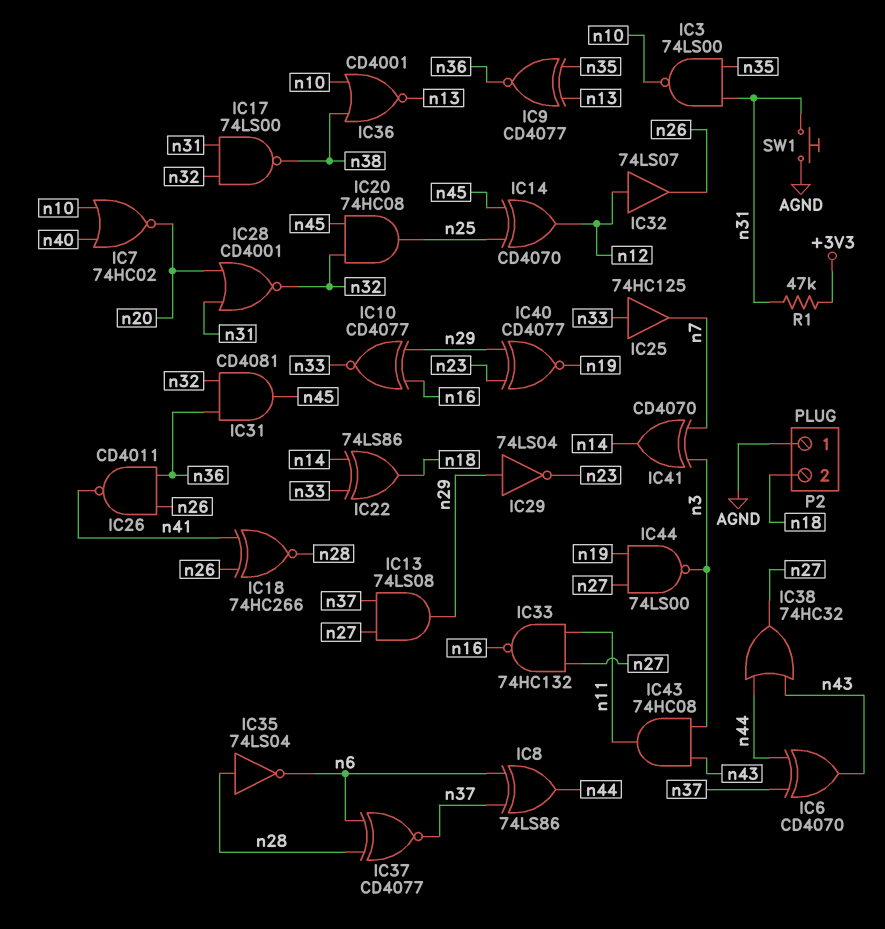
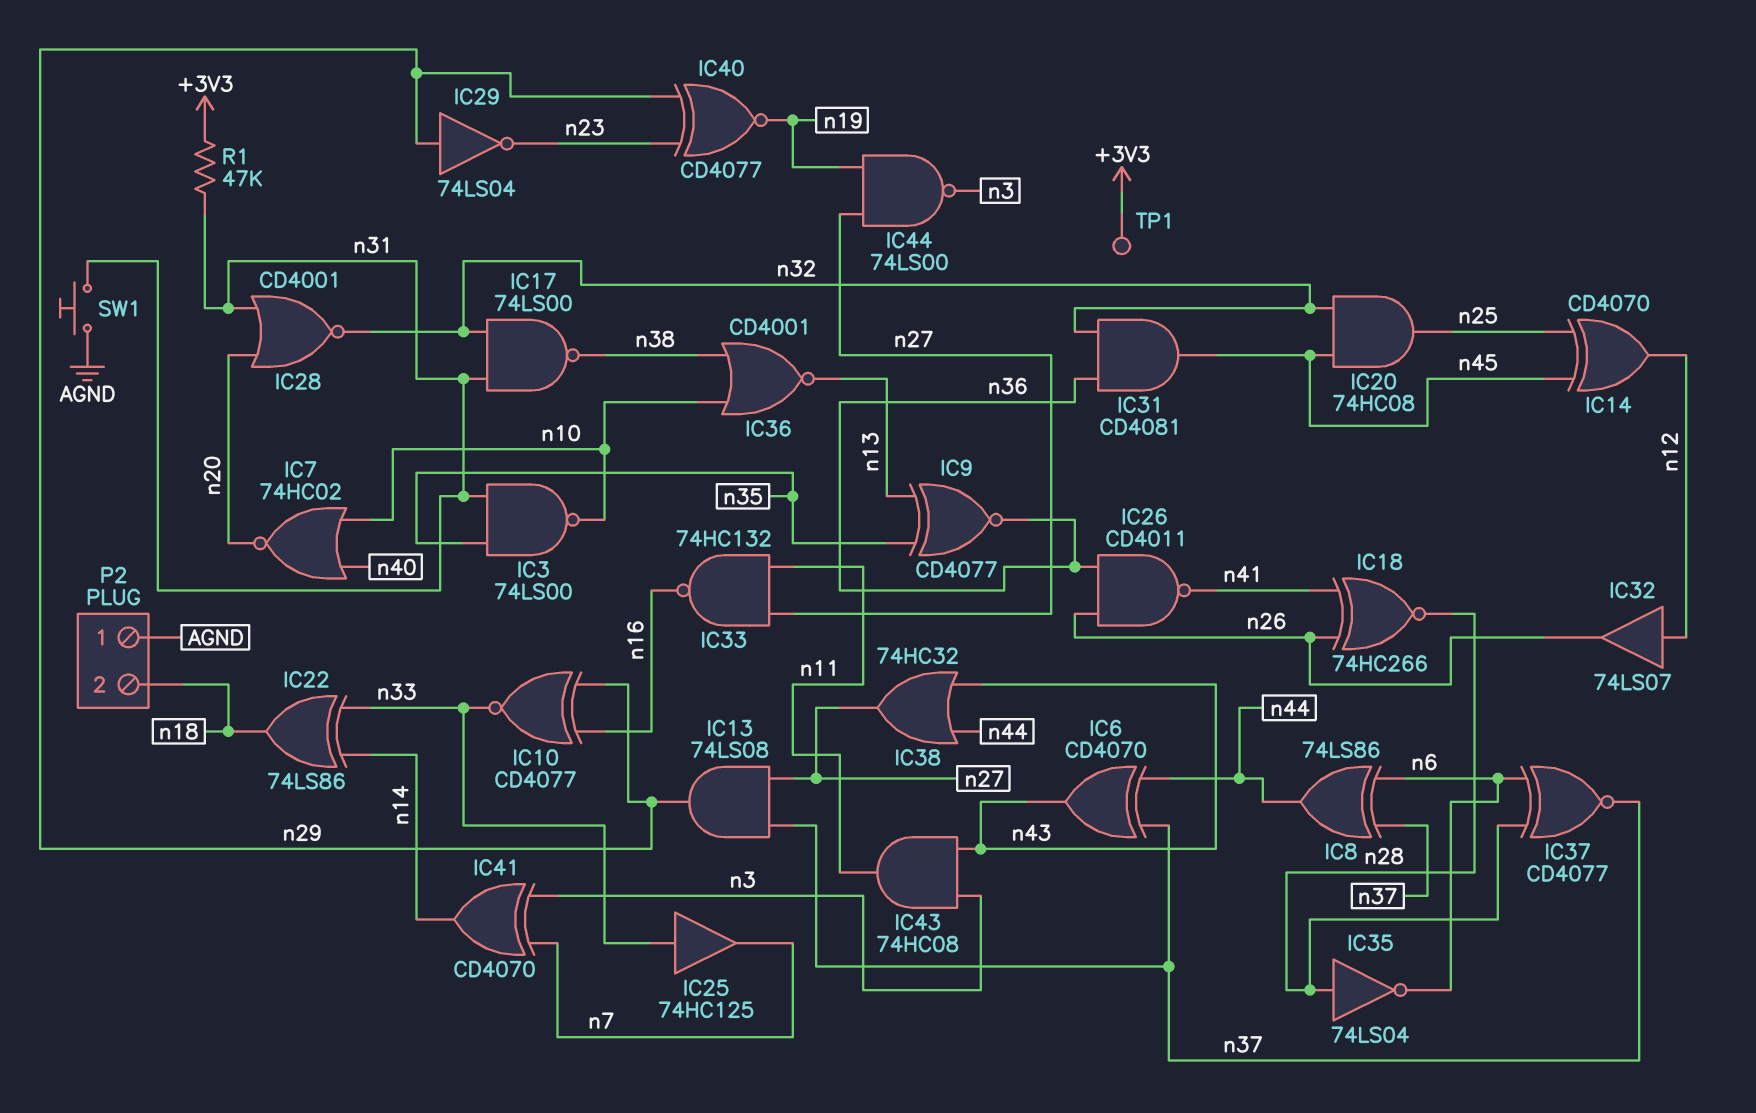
TP1: none -> test point (+3V3)

